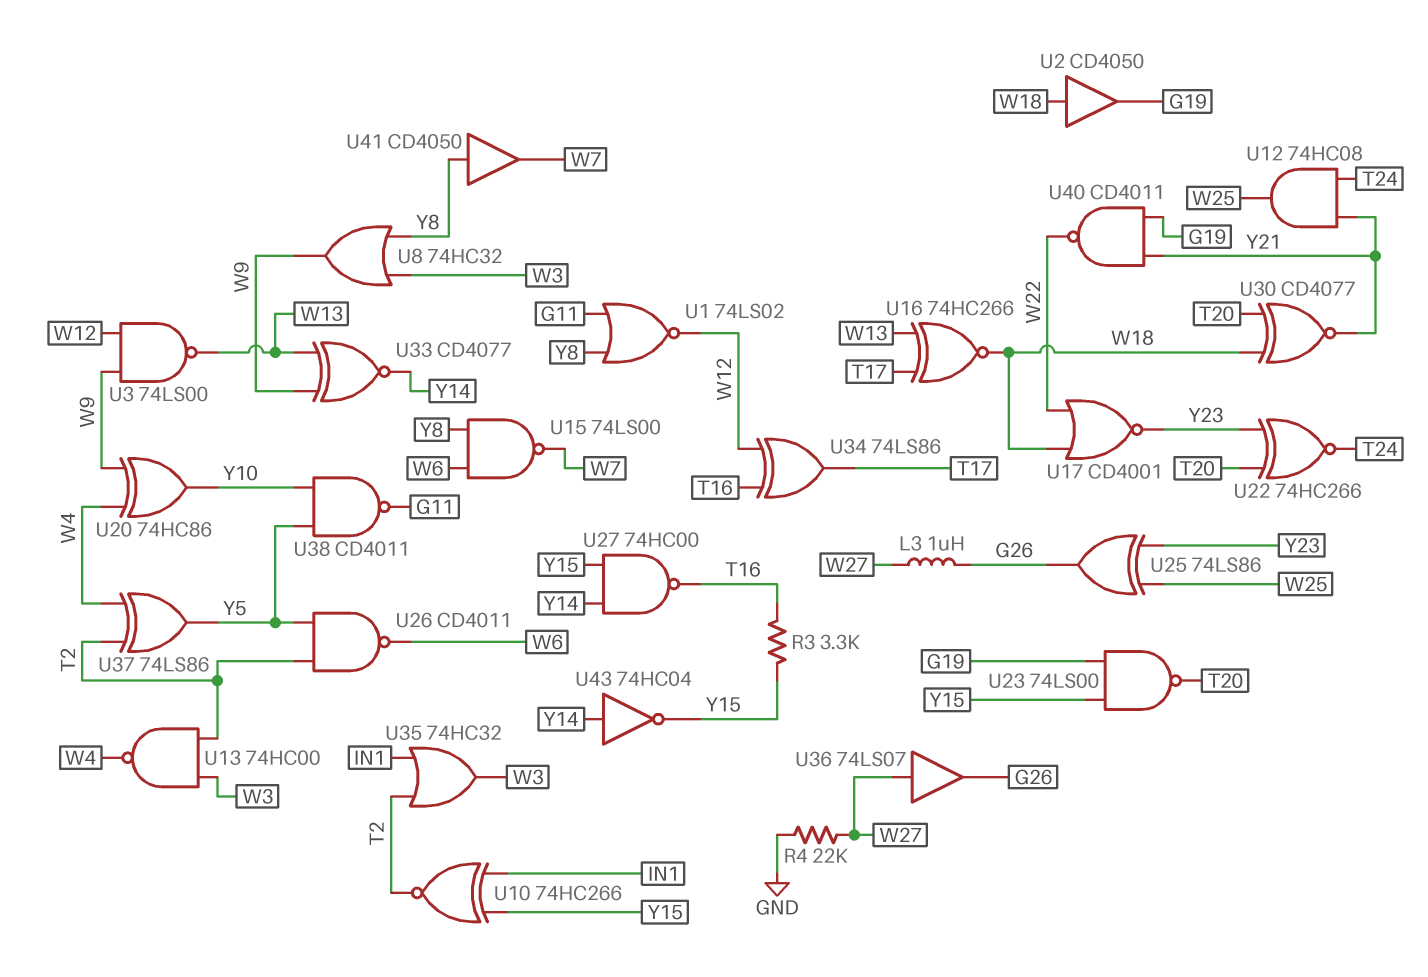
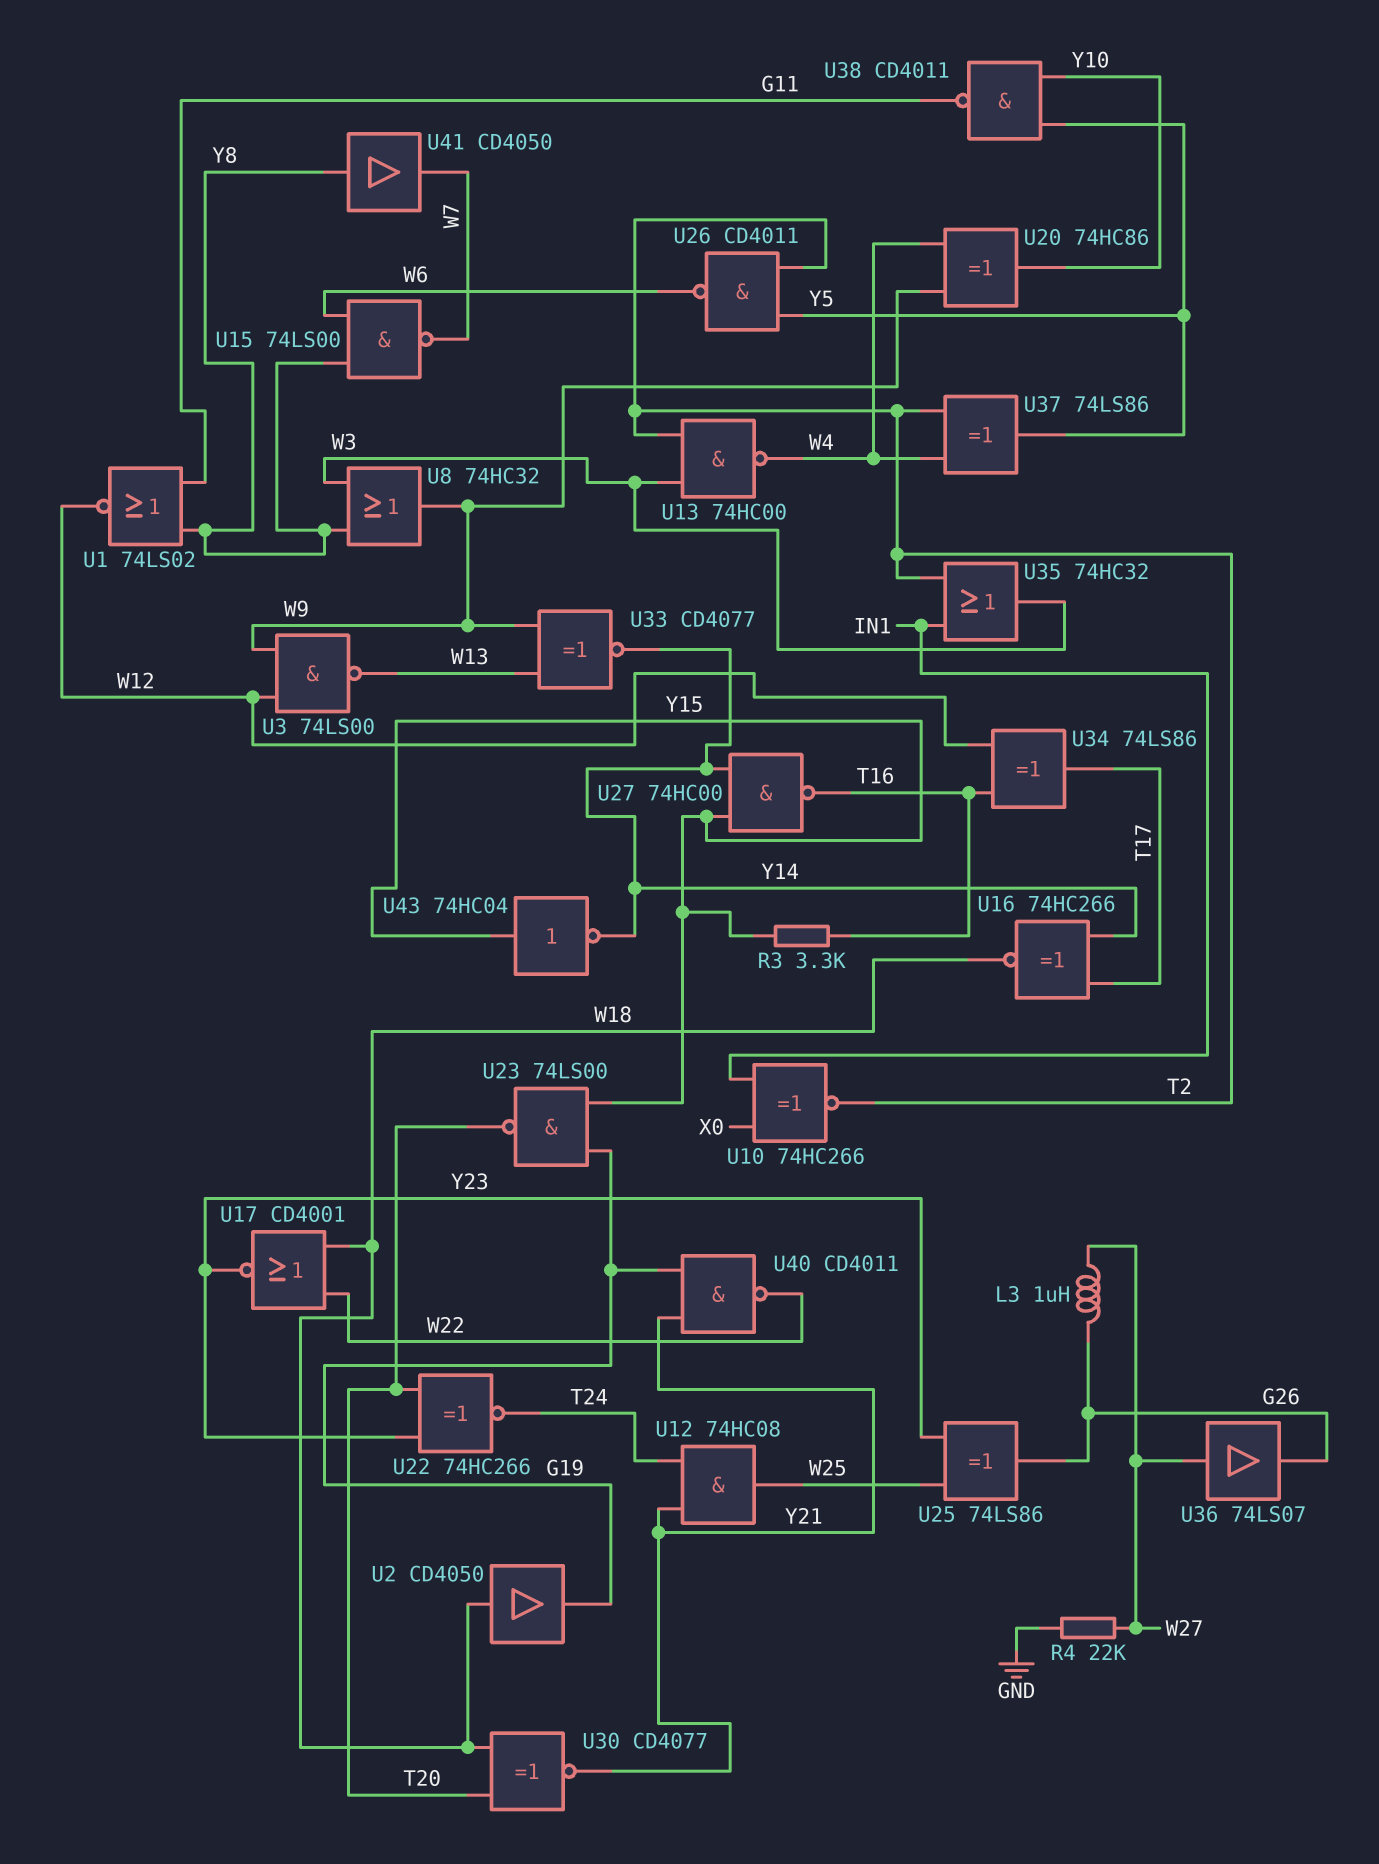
U10: XNOR 74HC266 (in IN1, in Y15, out T2) -> XNOR 74HC266 (in IN1, in X0, out T2)
U16: XNOR 74HC266 (in T17, in W13, out W18) -> XNOR 74HC266 (in T17, in Y14, out W18)
U43: NOT 74HC04 (in Y14, out Y15) -> NOT 74HC04 (in Y15, out Y14)

